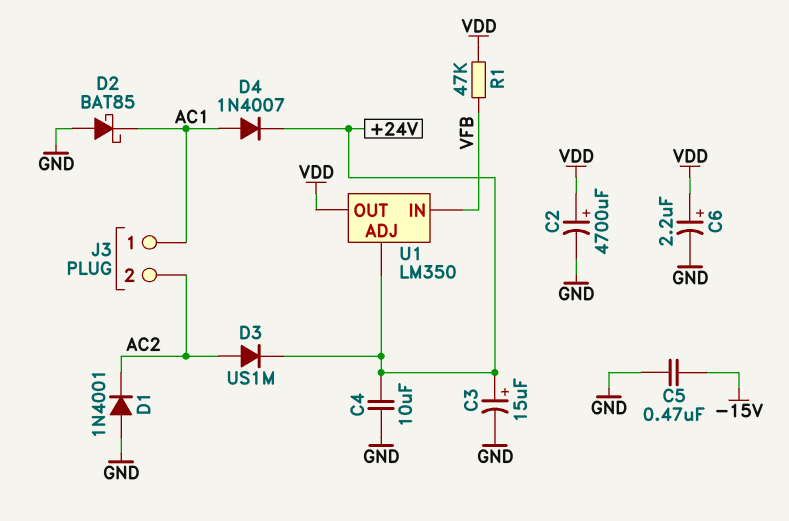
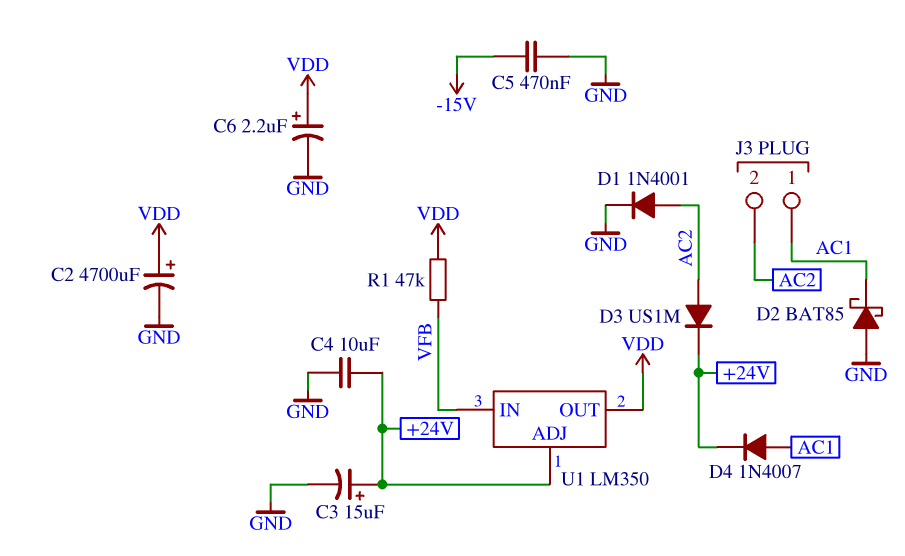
D1: diode 1N4001 (A GND, K AC2) -> diode 1N4001 (A AC2, K GND)

